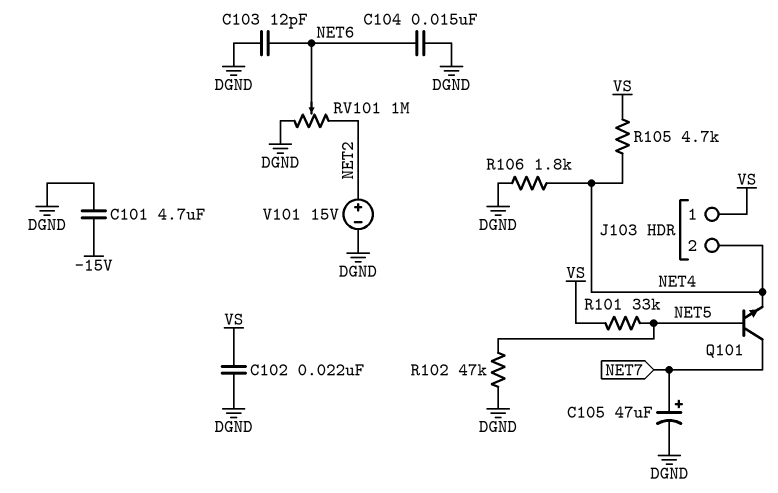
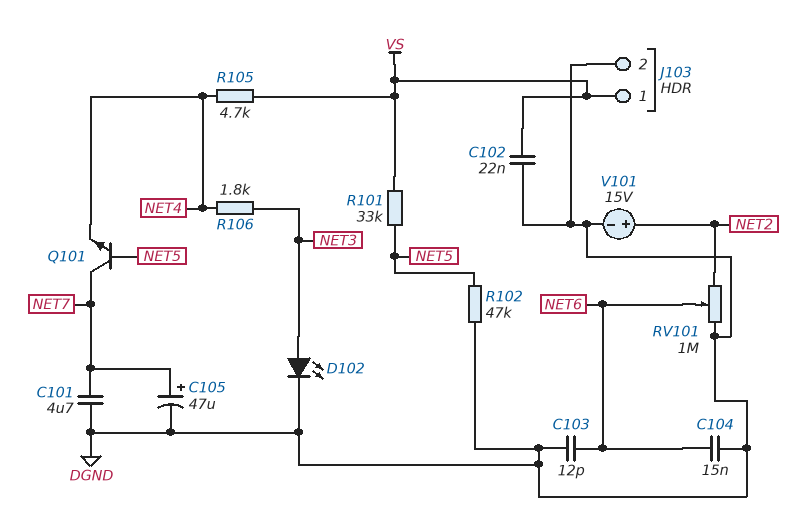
C101: 4.7uF (-15V, DGND) -> 4.7uF (DGND, NET7)
D102: none -> LED (A NET3, K DGND)
J103 pin 2: NET4 -> DGND
R106: 1.8k (DGND, NET4) -> 1.8k (NET3, NET4)

